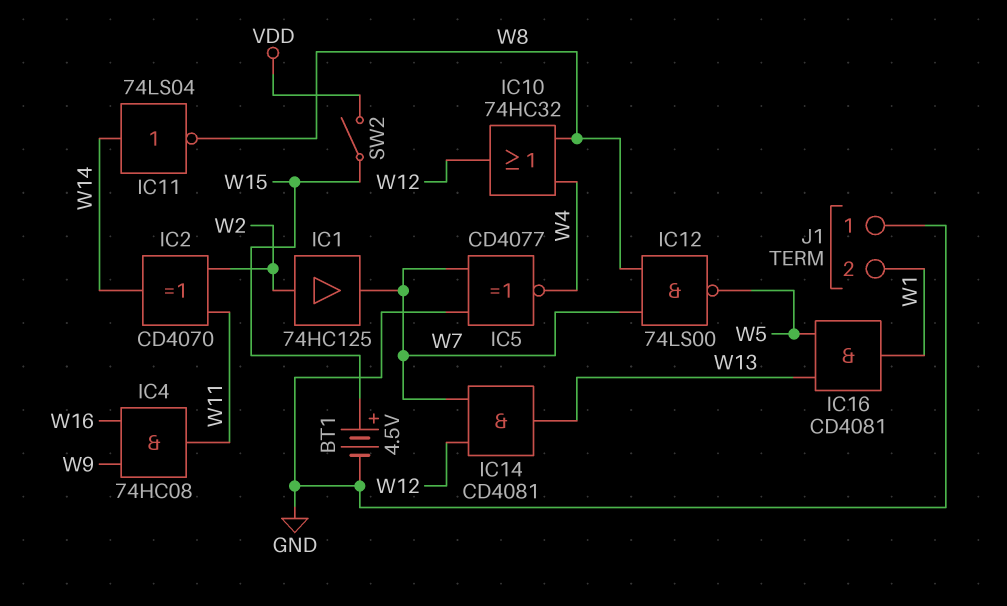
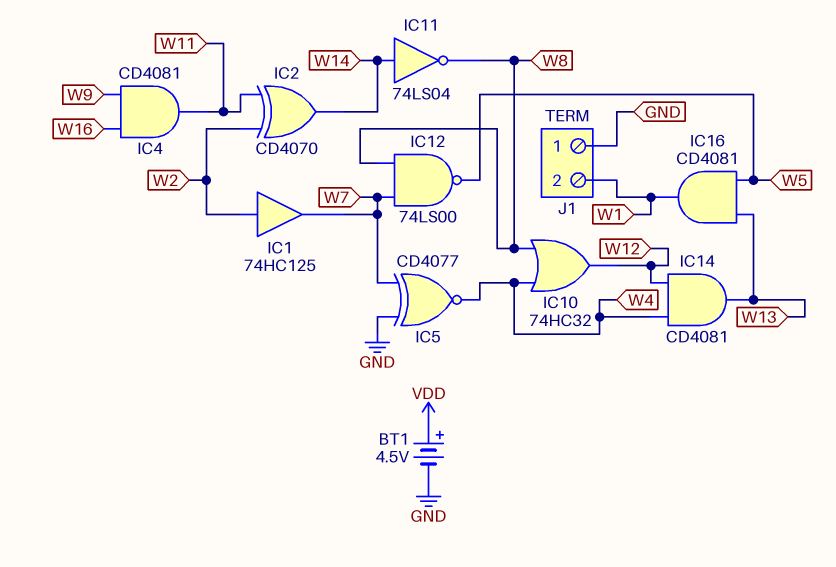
BT1: 4.5V (plus W15, minus GND) -> 4.5V (plus VDD, minus GND)
IC4: AND 74HC08 (in W9, in W16, out W11) -> AND CD4081 (in W9, in W16, out W11)
IC14: AND CD4081 (in W7, in W12, out W13) -> AND CD4081 (in W4, in W12, out W13)
SW2: switch (VDD, W15) -> none

